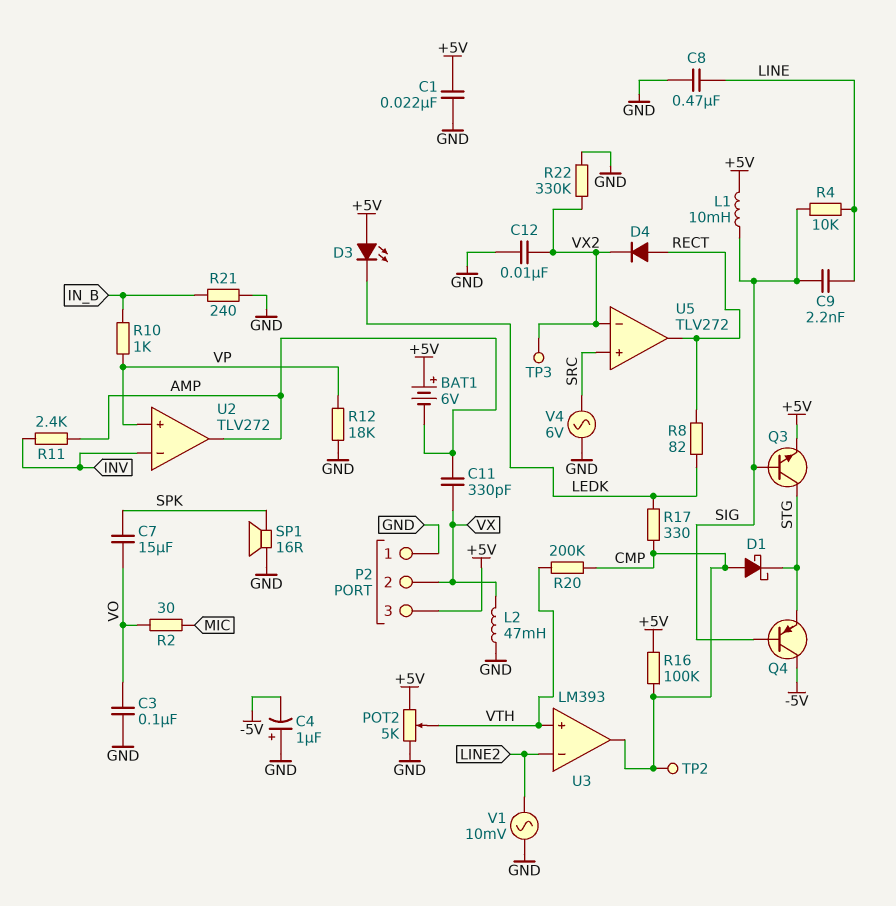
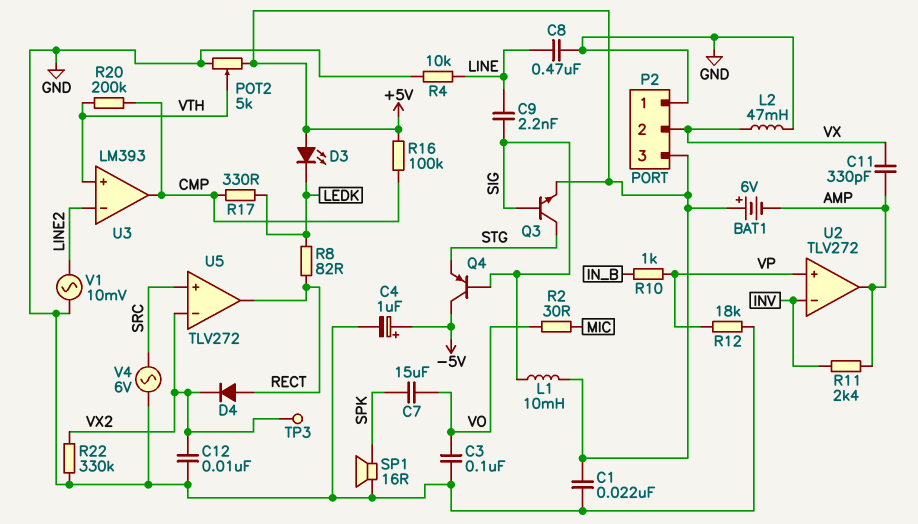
C4: 1uF (plus GND, minus -5V) -> 1uF (plus -5V, minus GND)
D1: schottky (A CMP, K STG) -> none
R4: 10k (LINE, SIG) -> 10k (GND, LINE)
R21: 240 (GND, IN_B) -> none
TP2: test point (CMP) -> none

